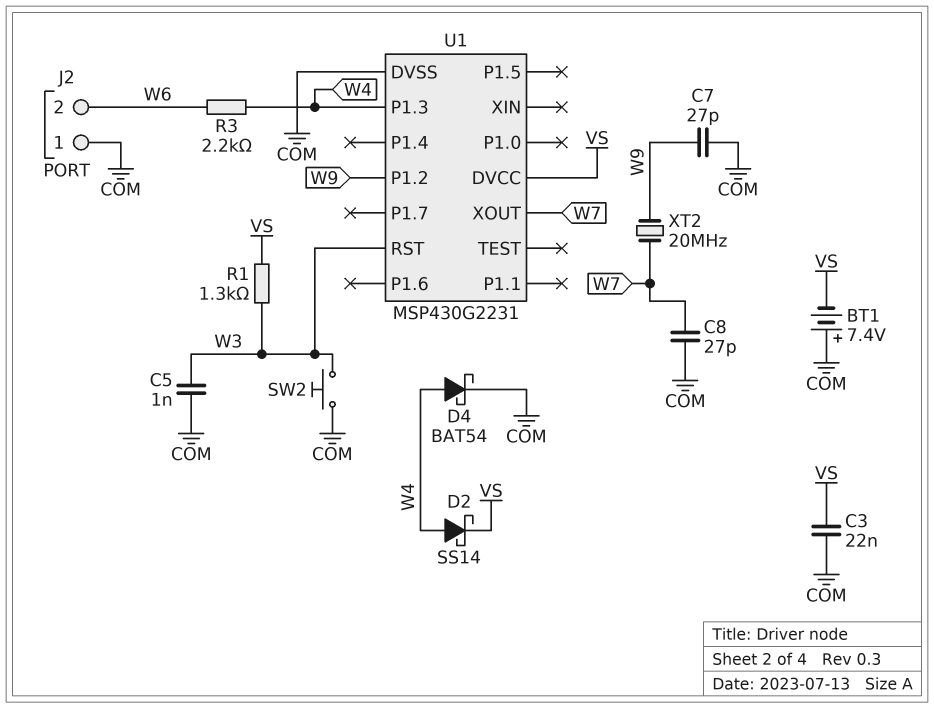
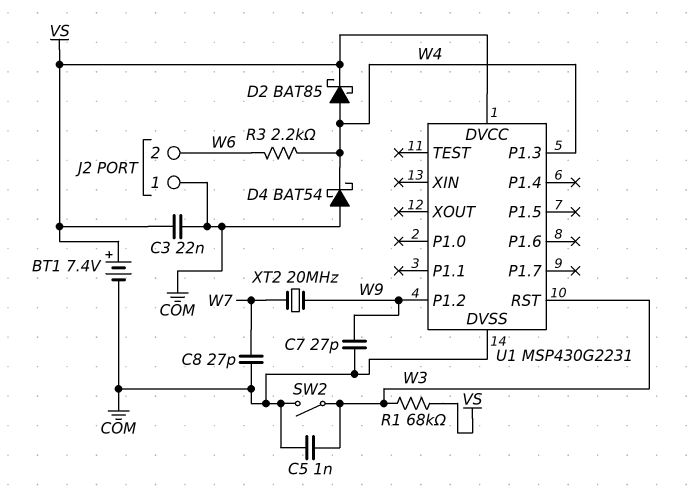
BT1: 7.4V (plus COM, minus VS) -> 7.4V (plus VS, minus COM)
D2: schottky SS14 (A W4, K VS) -> schottky BAT85 (A W4, K VS)
D4: schottky BAT54 (A W4, K COM) -> schottky BAT54 (A COM, K W4)
R1: 1.3k (VS, W3) -> 68k (VS, W3)
SW2: button (COM, W3) -> switch (COM, W3)
U1 pin XOUT: W7 -> none

